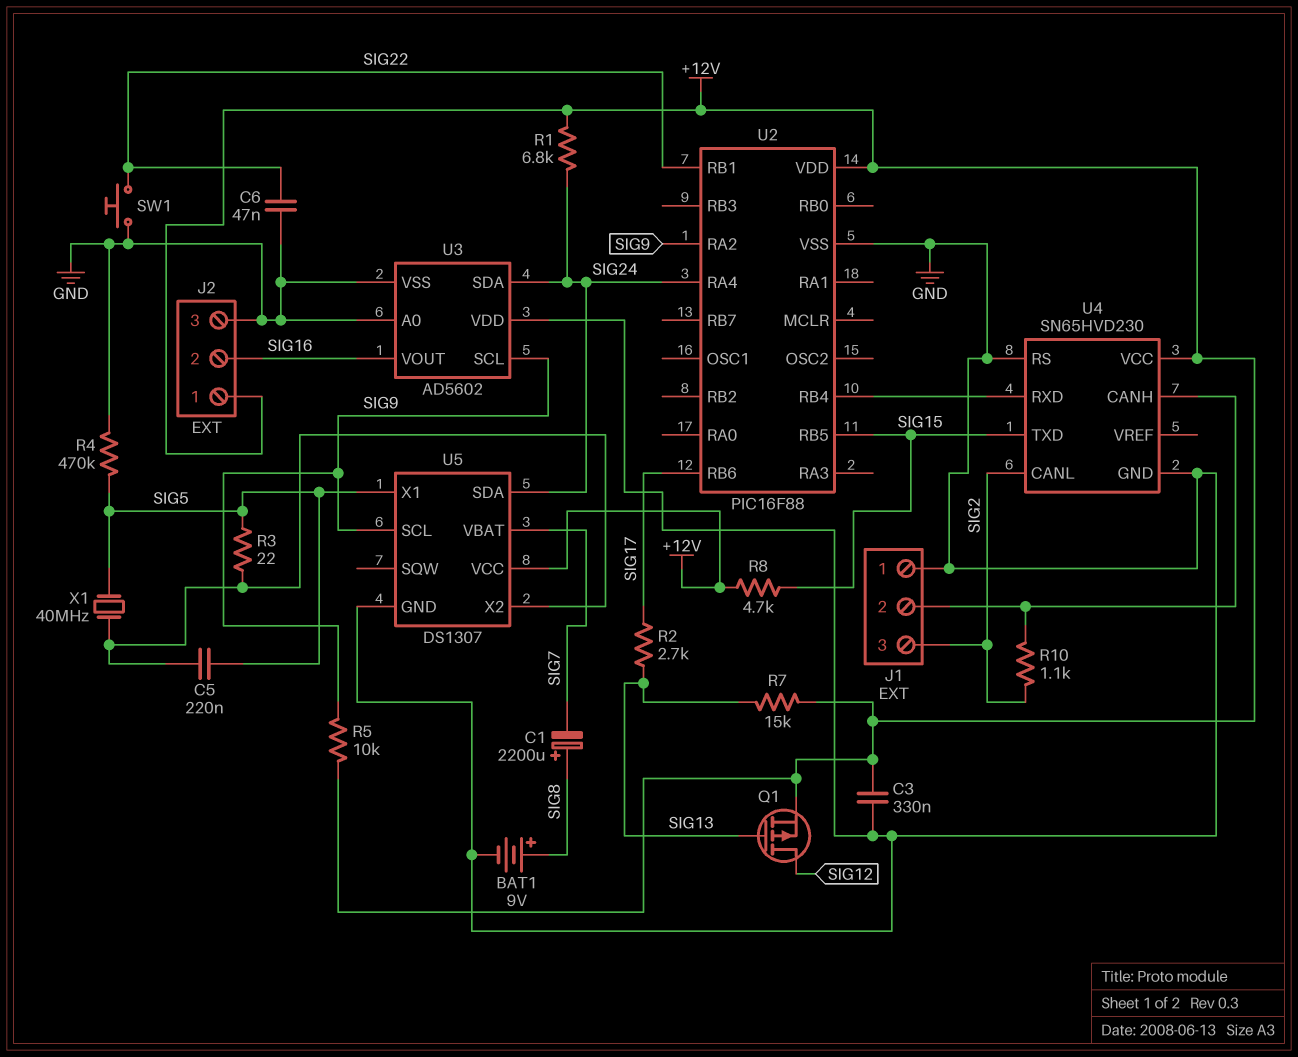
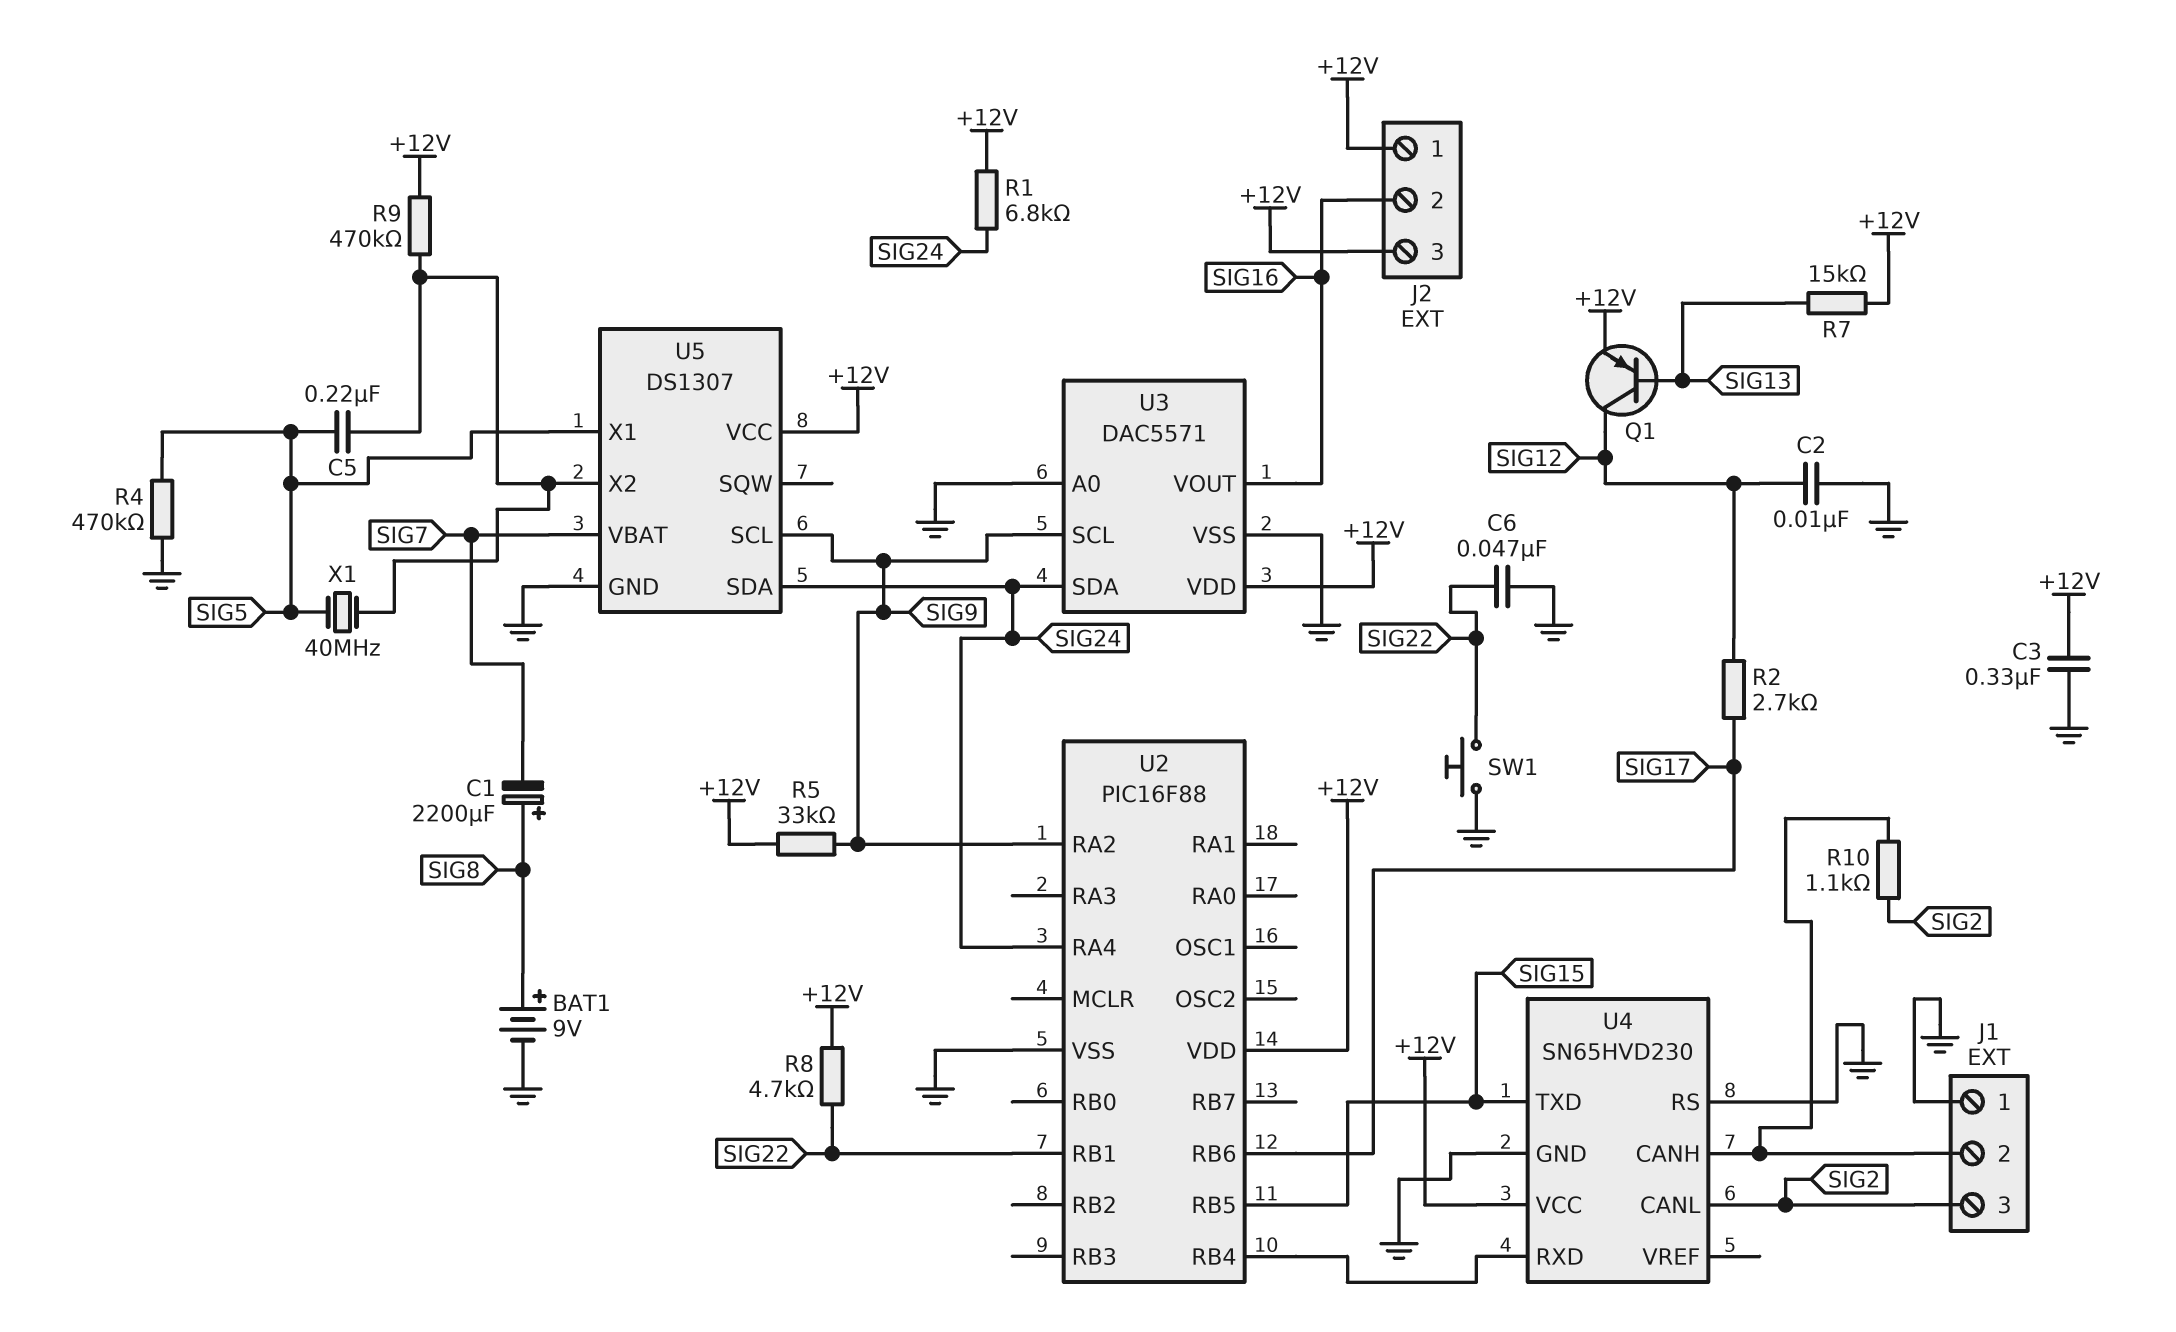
C2: none -> 10nF (GND, SIG12)
J2 pin 3: GND -> +12V
Q1: PMOS (G SIG13, D SIG12, S +12V) -> PNP (B SIG13, C SIG12, E +12V)
R2: 2.7k (SIG13, SIG17) -> 2.7k (SIG12, SIG17)
R3: 22 (SIG5, U5/X2) -> none
R5: 10k (+12V, SIG9) -> 33k (+12V, SIG9)
R8: 4.7k (+12V, SIG15) -> 4.7k (+12V, SIG22)
R9: none -> 470k (+12V, U5/X2)
U3: AD5602 -> DAC5571
U3 pin VDD: GND -> +12V

